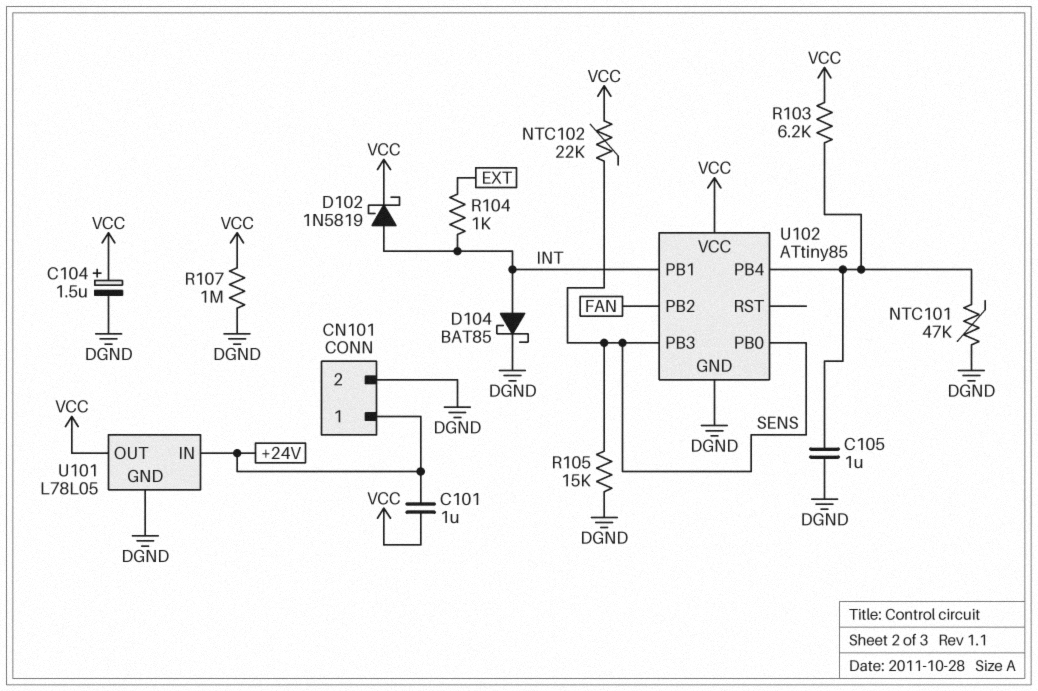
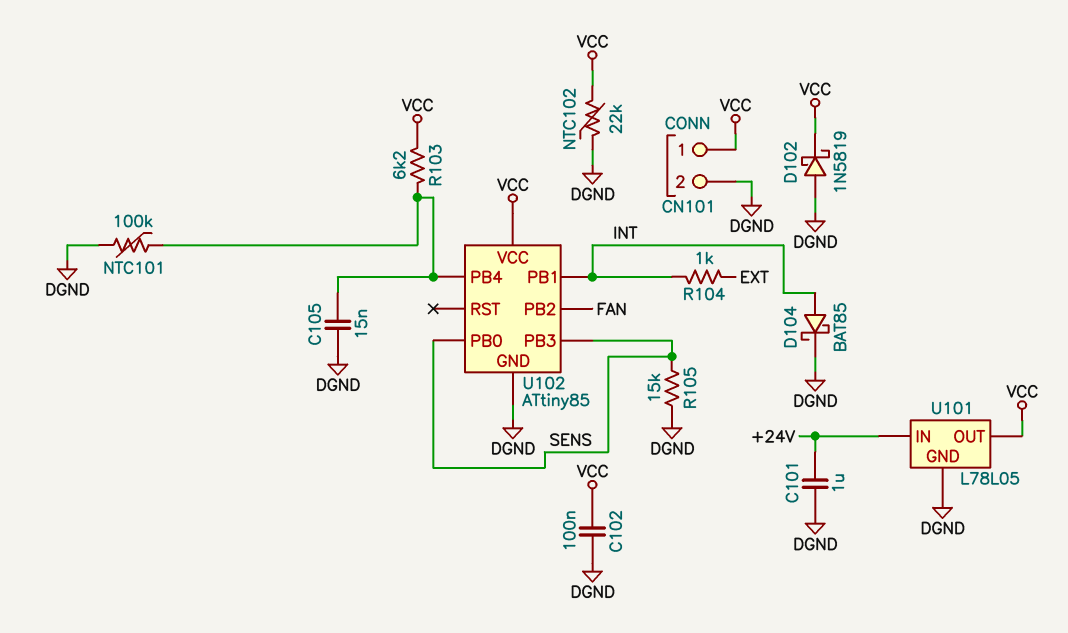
C101: 1uF (+24V, VCC) -> 1uF (+24V, DGND)
C102: none -> 100nF (DGND, VCC)
C104: 1.5uF (plus VCC, minus DGND) -> none
C105: 1uF (DGND, U102/PB4) -> 15nF (DGND, U102/PB4)
CN101 pin 1: +24V -> VCC
D102: schottky 1N5819 (A INT, K VCC) -> schottky 1N5819 (A DGND, K VCC)
NTC101: 47k (DGND, U102/PB4) -> 100k (DGND, U102/PB4)
NTC102: 22k (SENS, VCC) -> 22k (DGND, VCC)
R107: 1M (DGND, VCC) -> none

